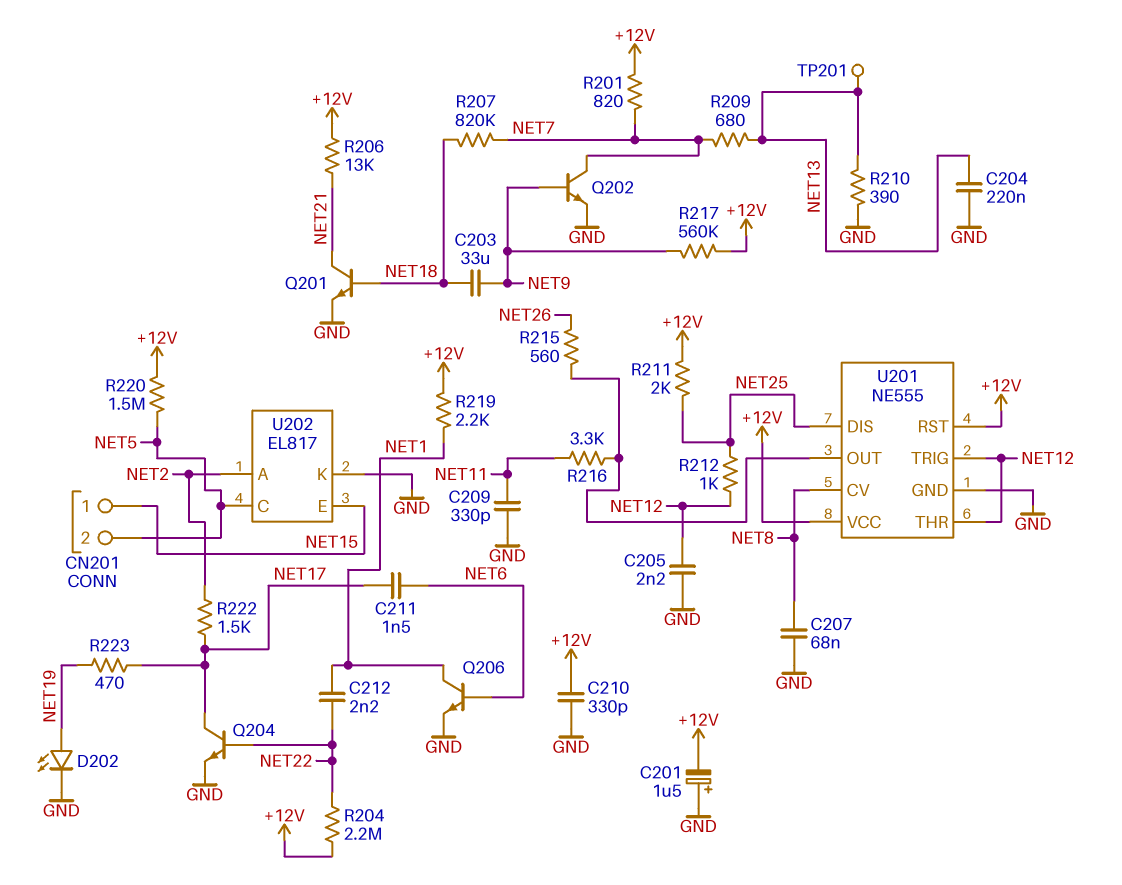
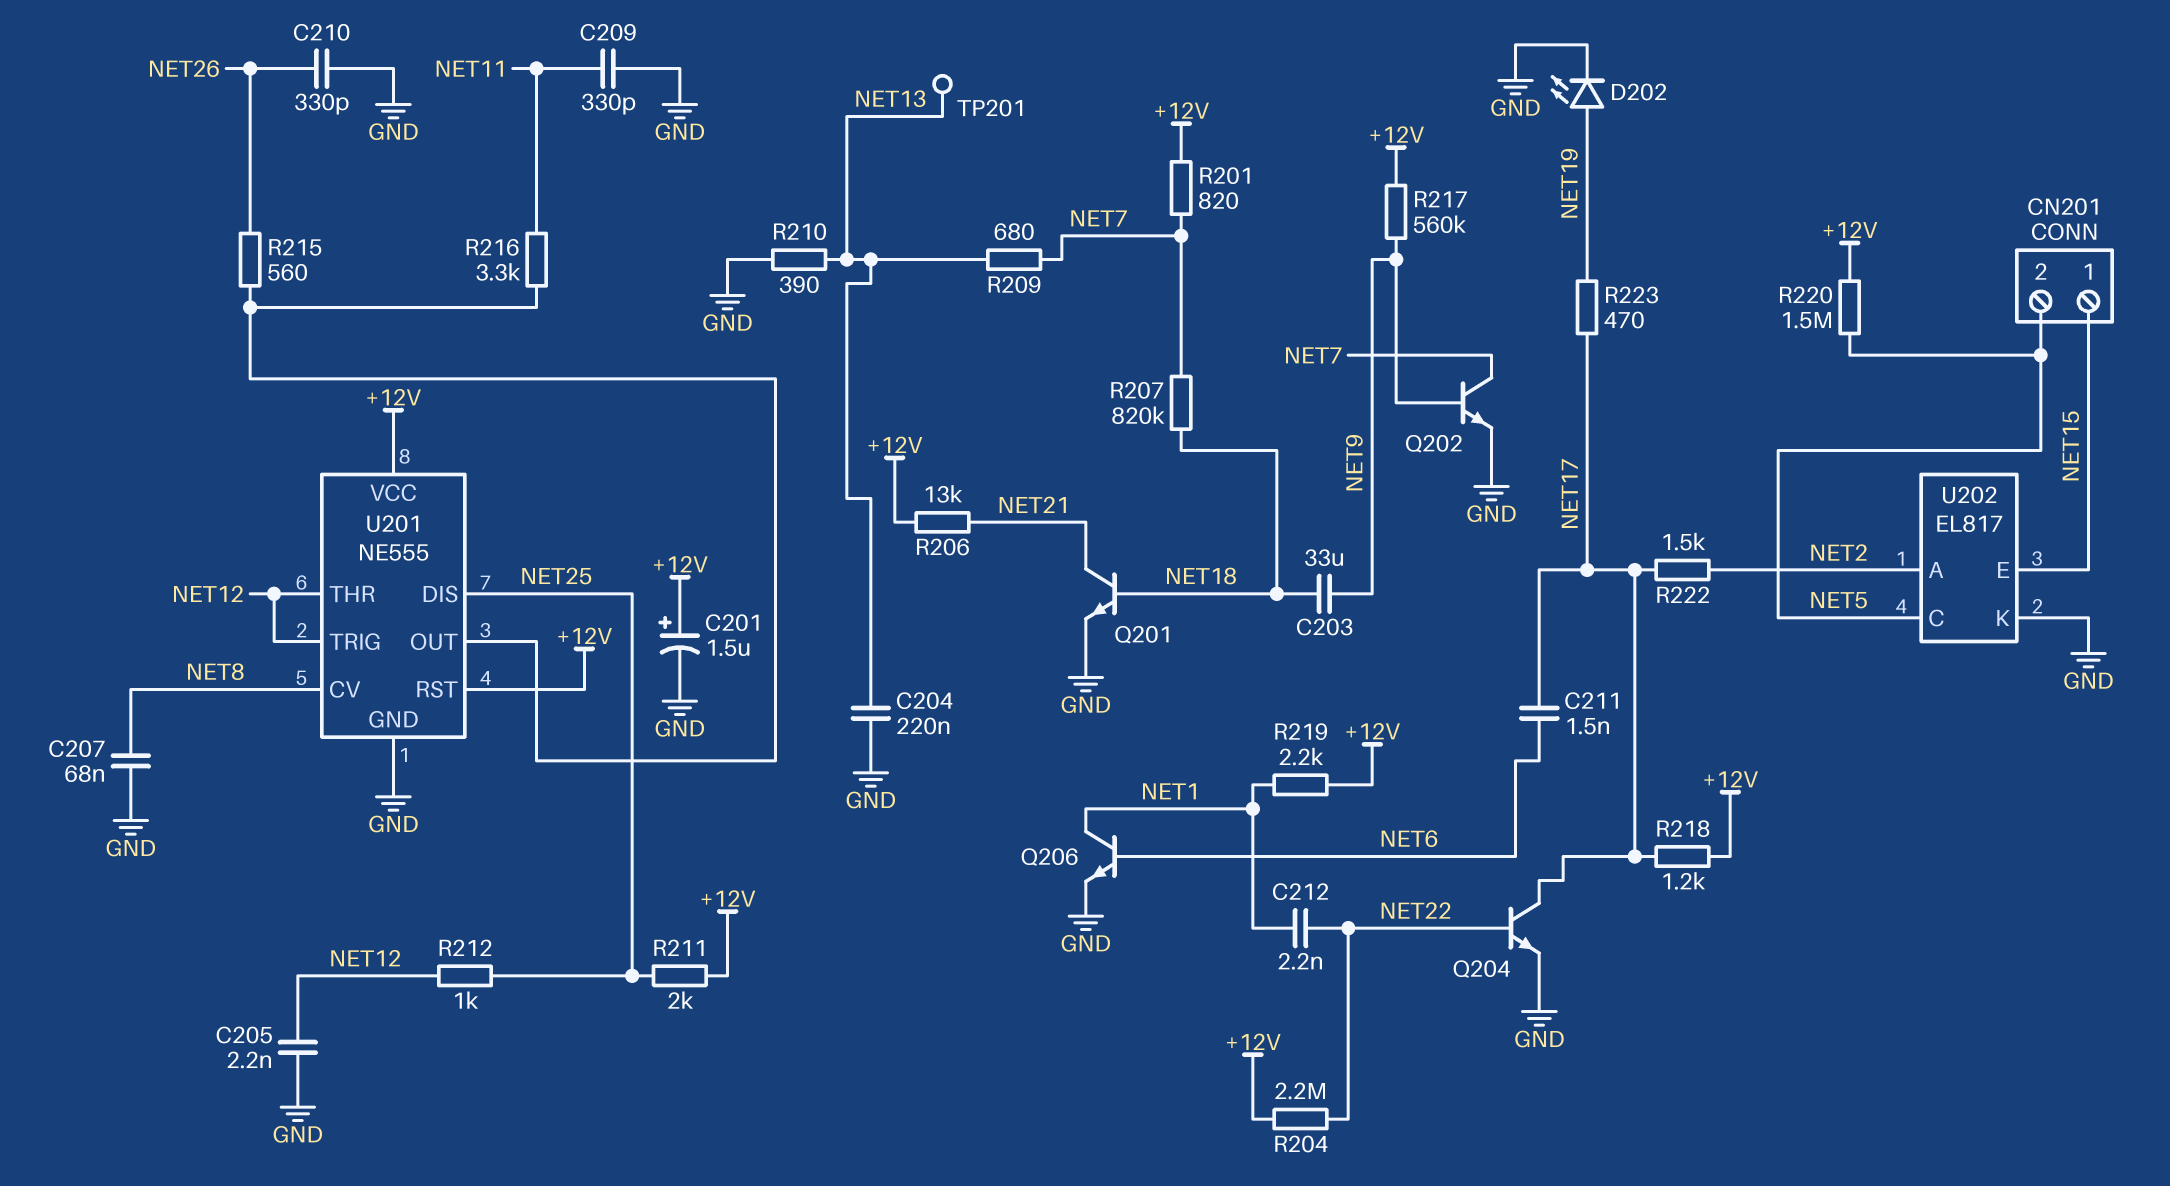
C201: 1.5uF (plus GND, minus +12V) -> 1.5uF (plus +12V, minus GND)
C210: 330pF (+12V, GND) -> 330pF (GND, NET26)
R218: none -> 1.2k (+12V, NET17)

